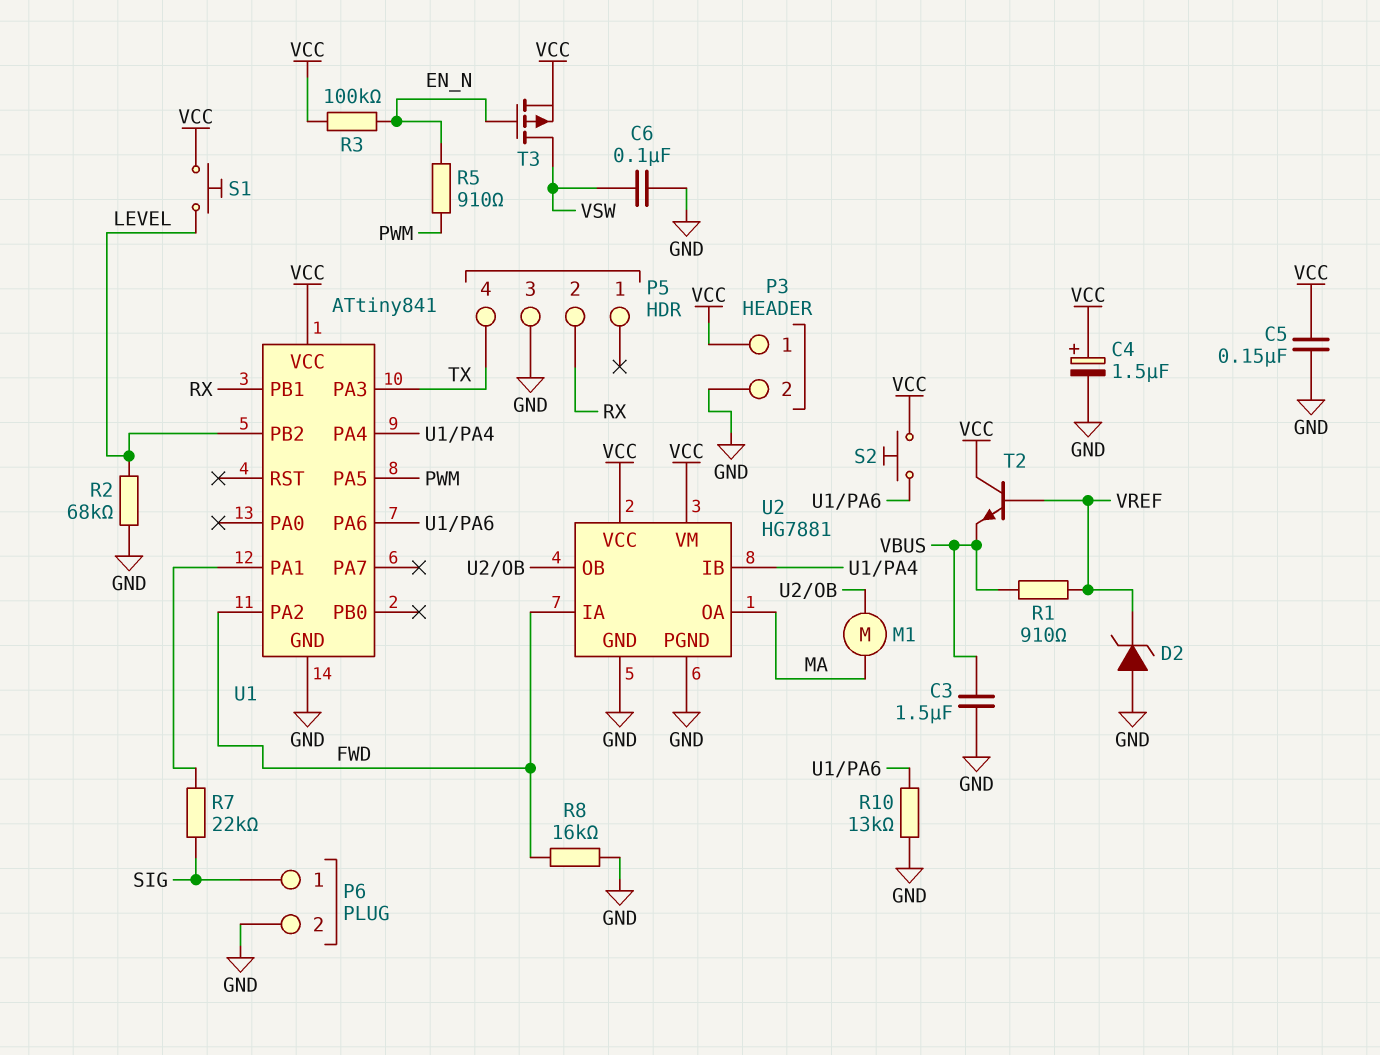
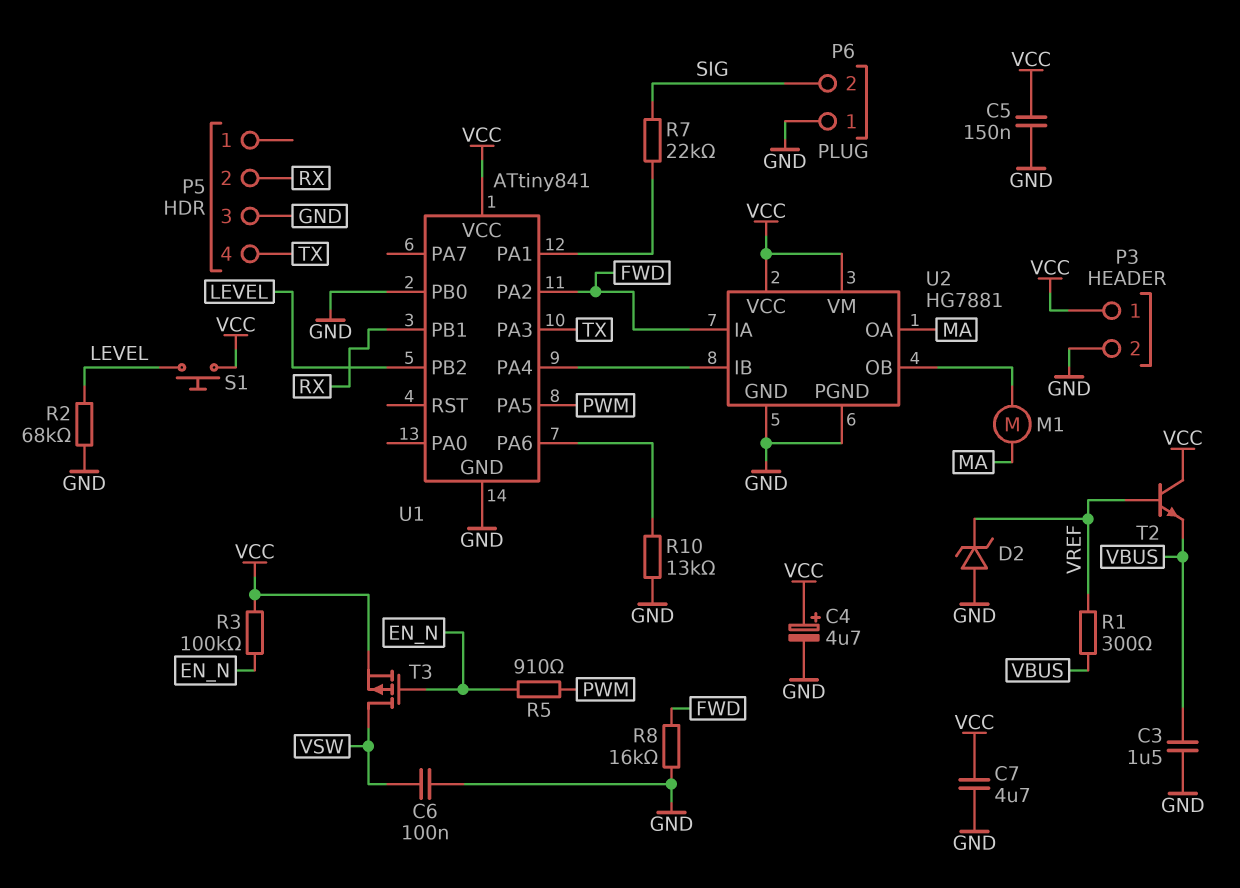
C4: 1.5uF (plus VCC, minus GND) -> 4.7uF (plus VCC, minus GND)
C7: none -> 4.7uF (GND, VCC)
P6 pin 1: SIG -> GND
P6 pin 2: GND -> SIG
R1: 910 (VBUS, VREF) -> 300 (VBUS, VREF)
S2: button (U1/PA6, VCC) -> none
U1 pin PB0: none -> GND

